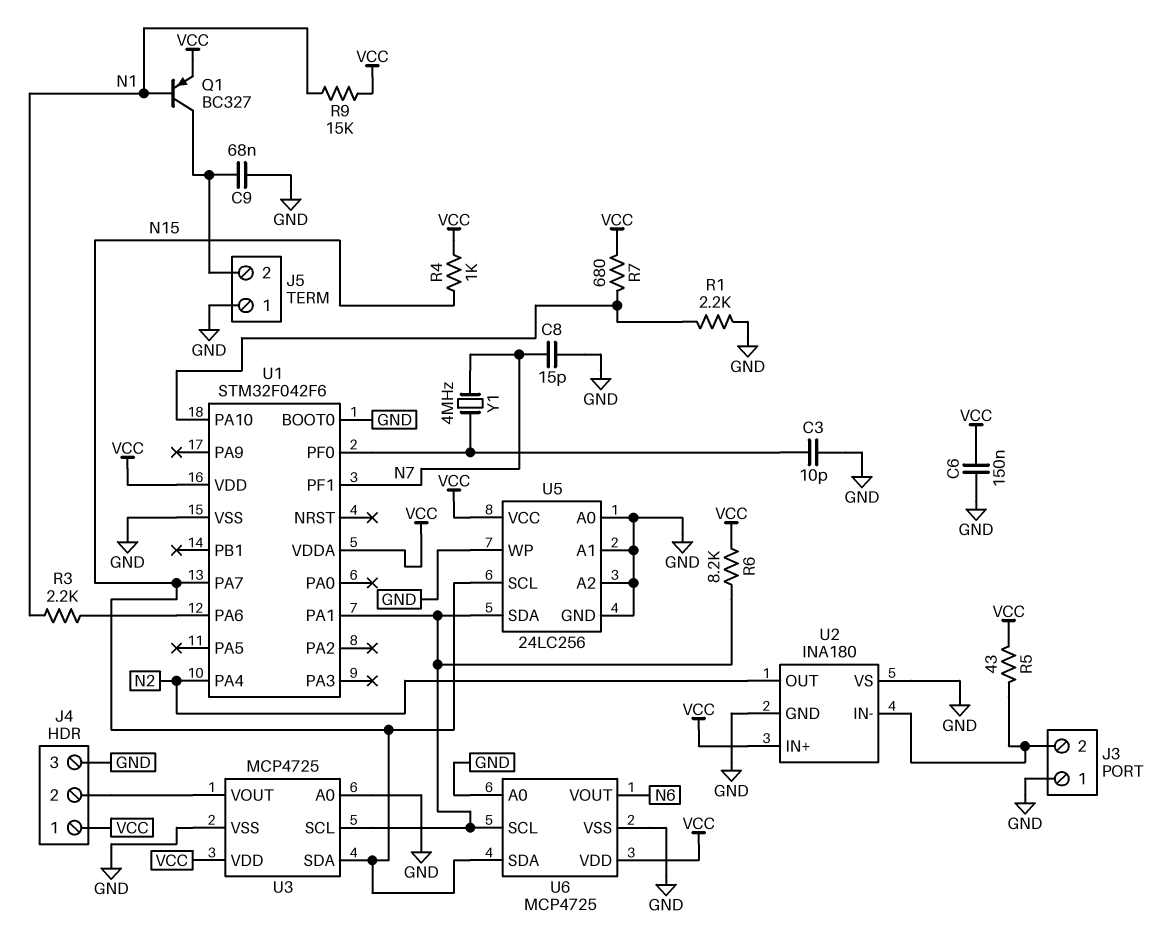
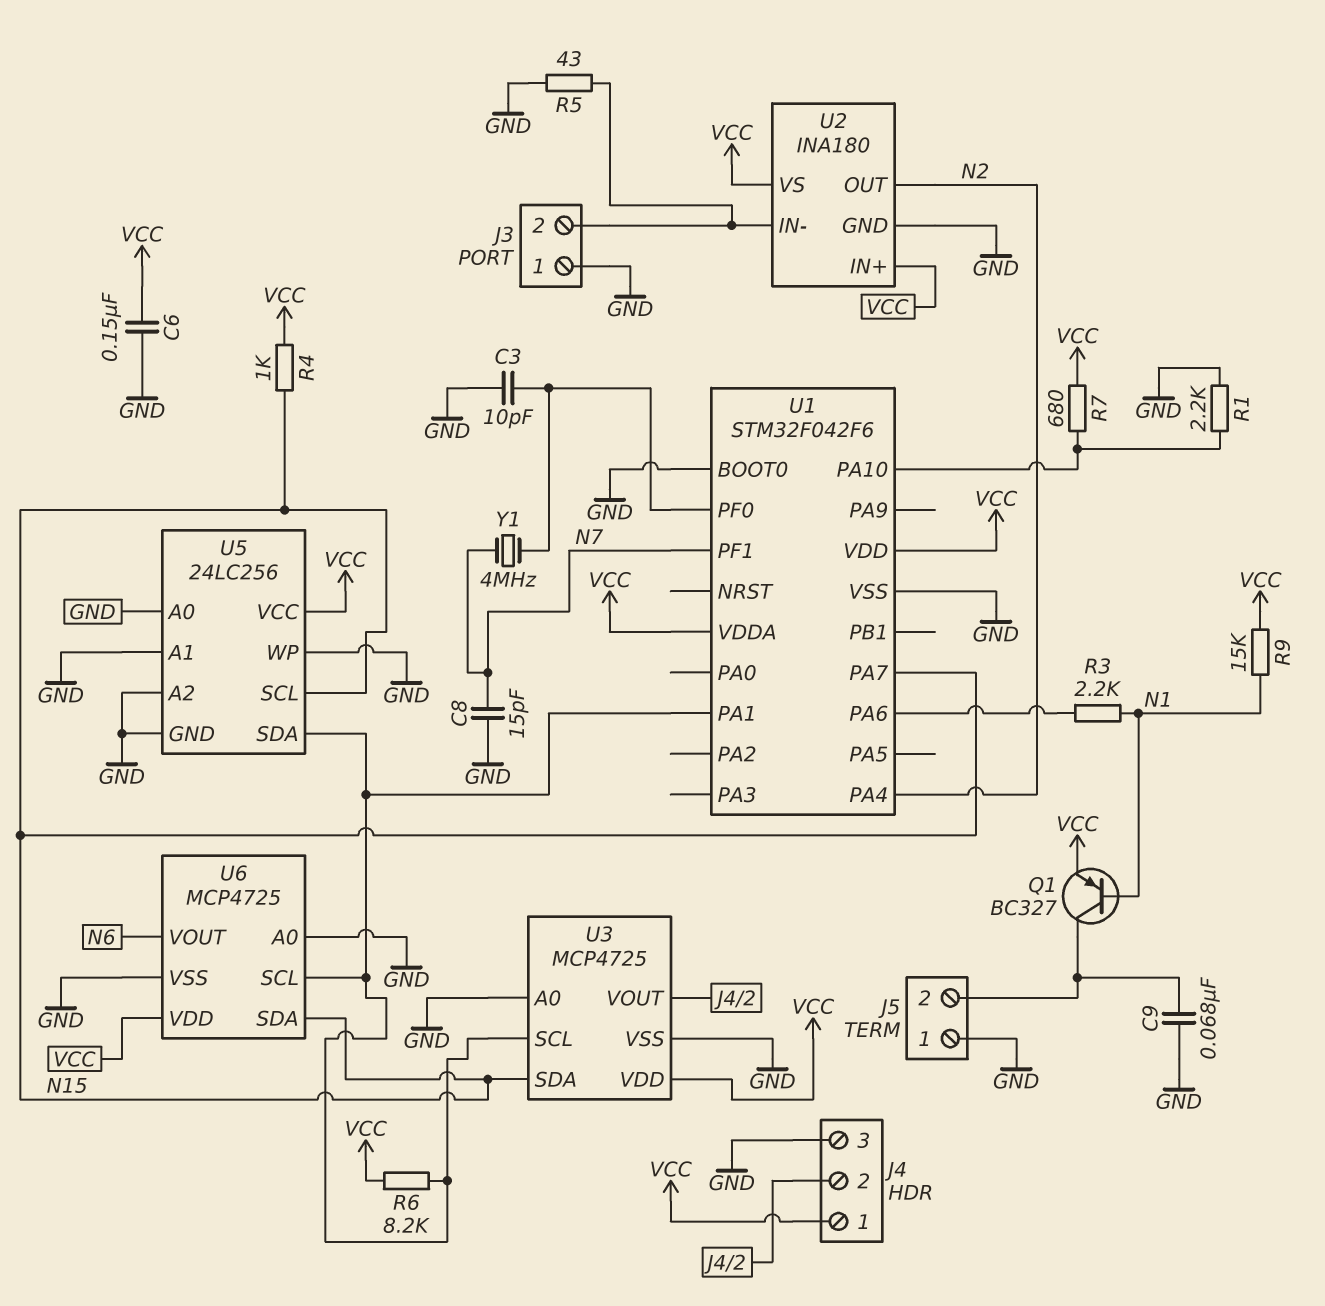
R5: 43 (J3/2, VCC) -> 43 (GND, J3/2)
U2 pin VS: GND -> VCC

